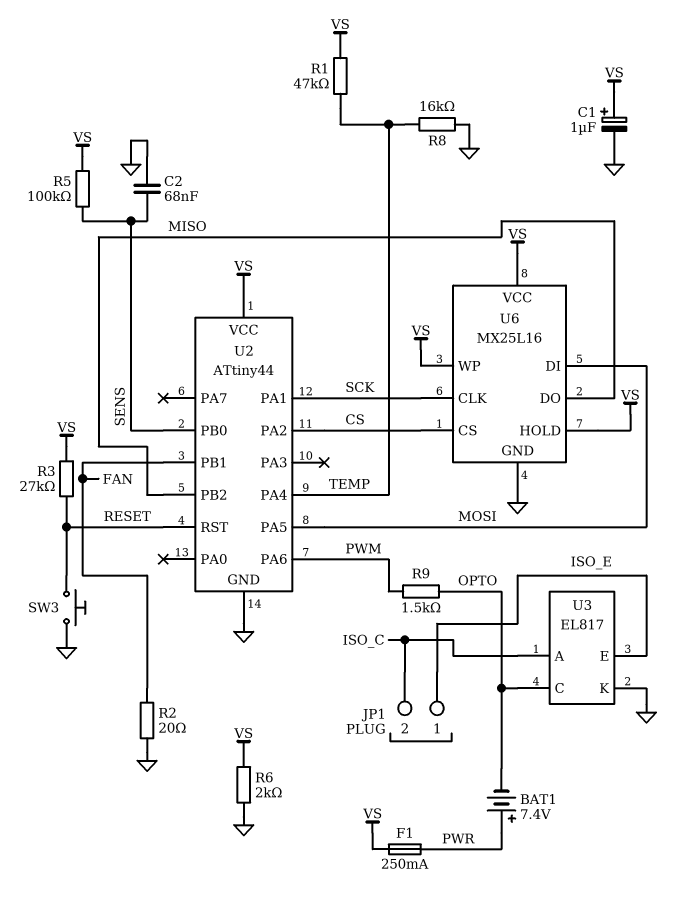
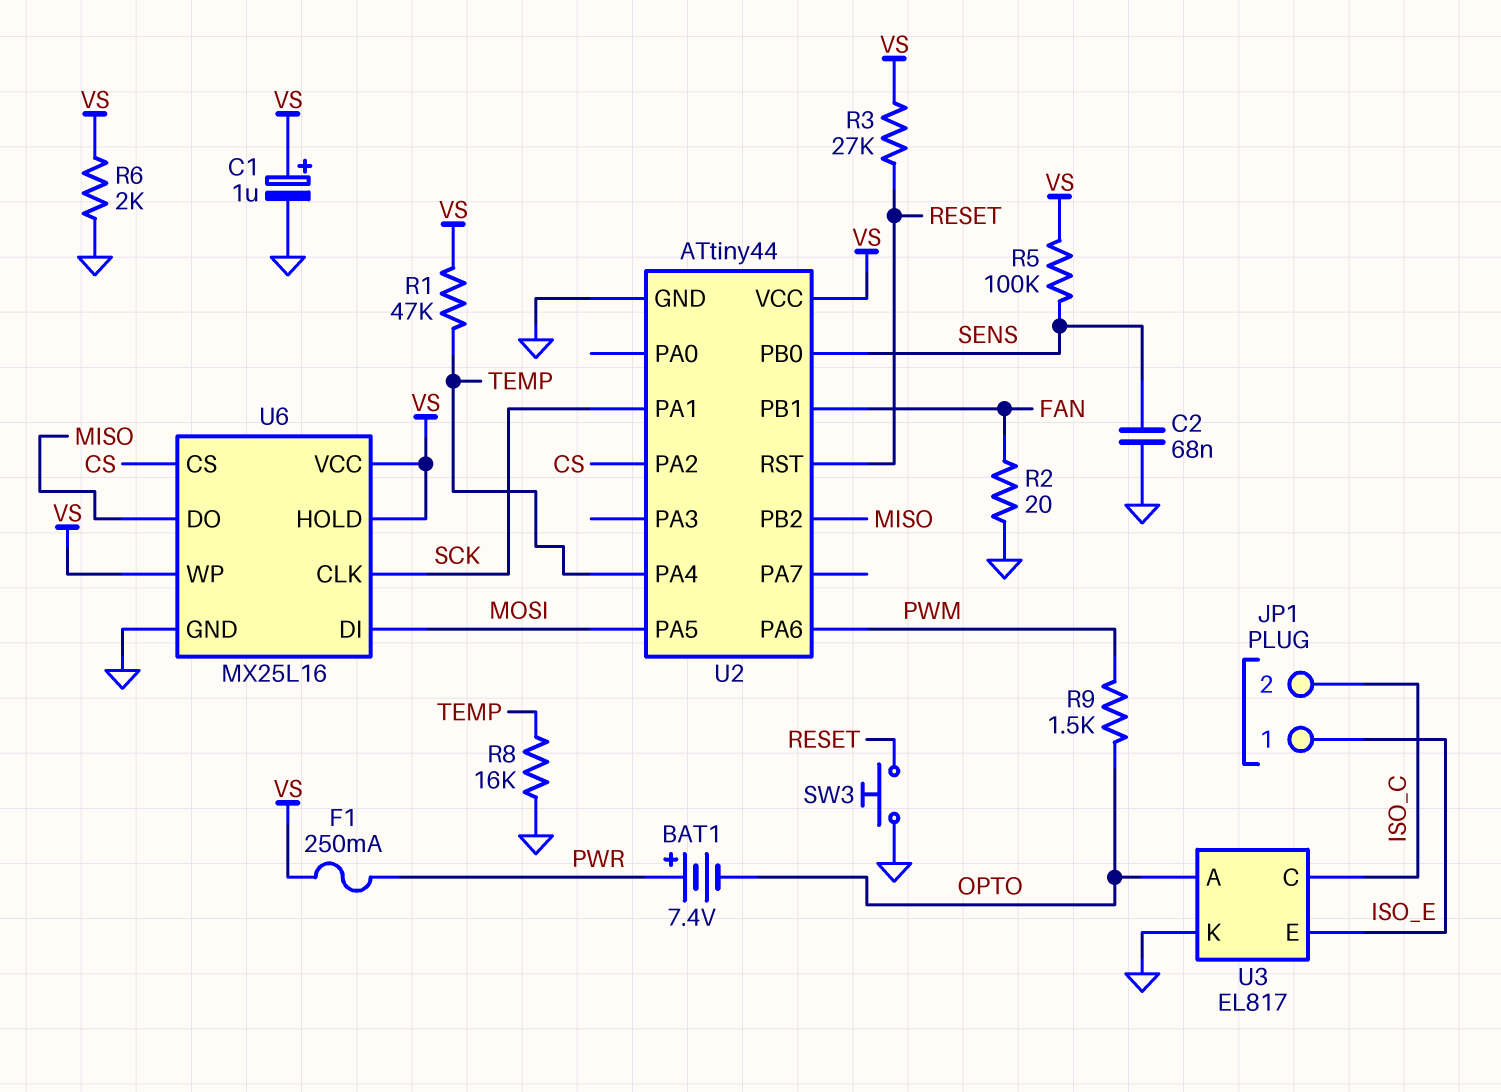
U3 pin A: ISO_C -> OPTO
U3 pin C: OPTO -> ISO_C

